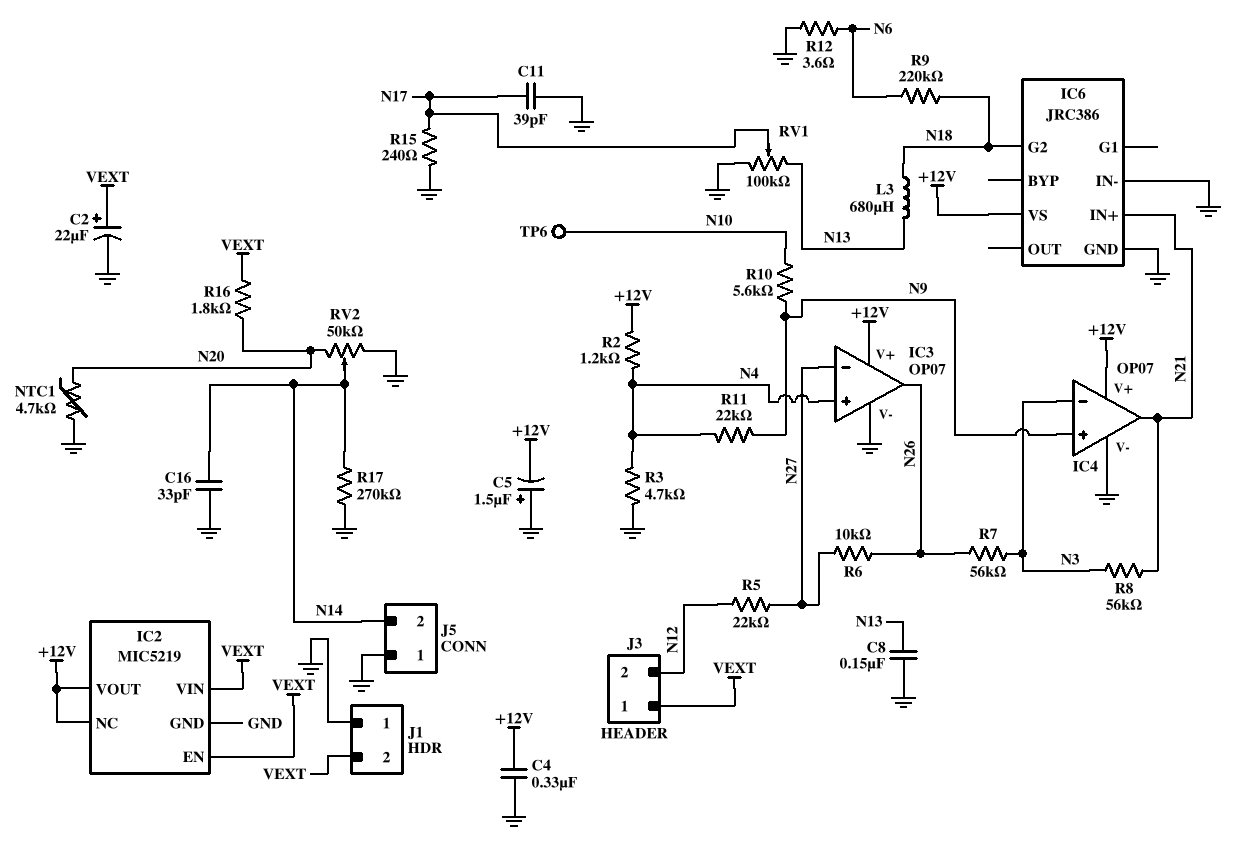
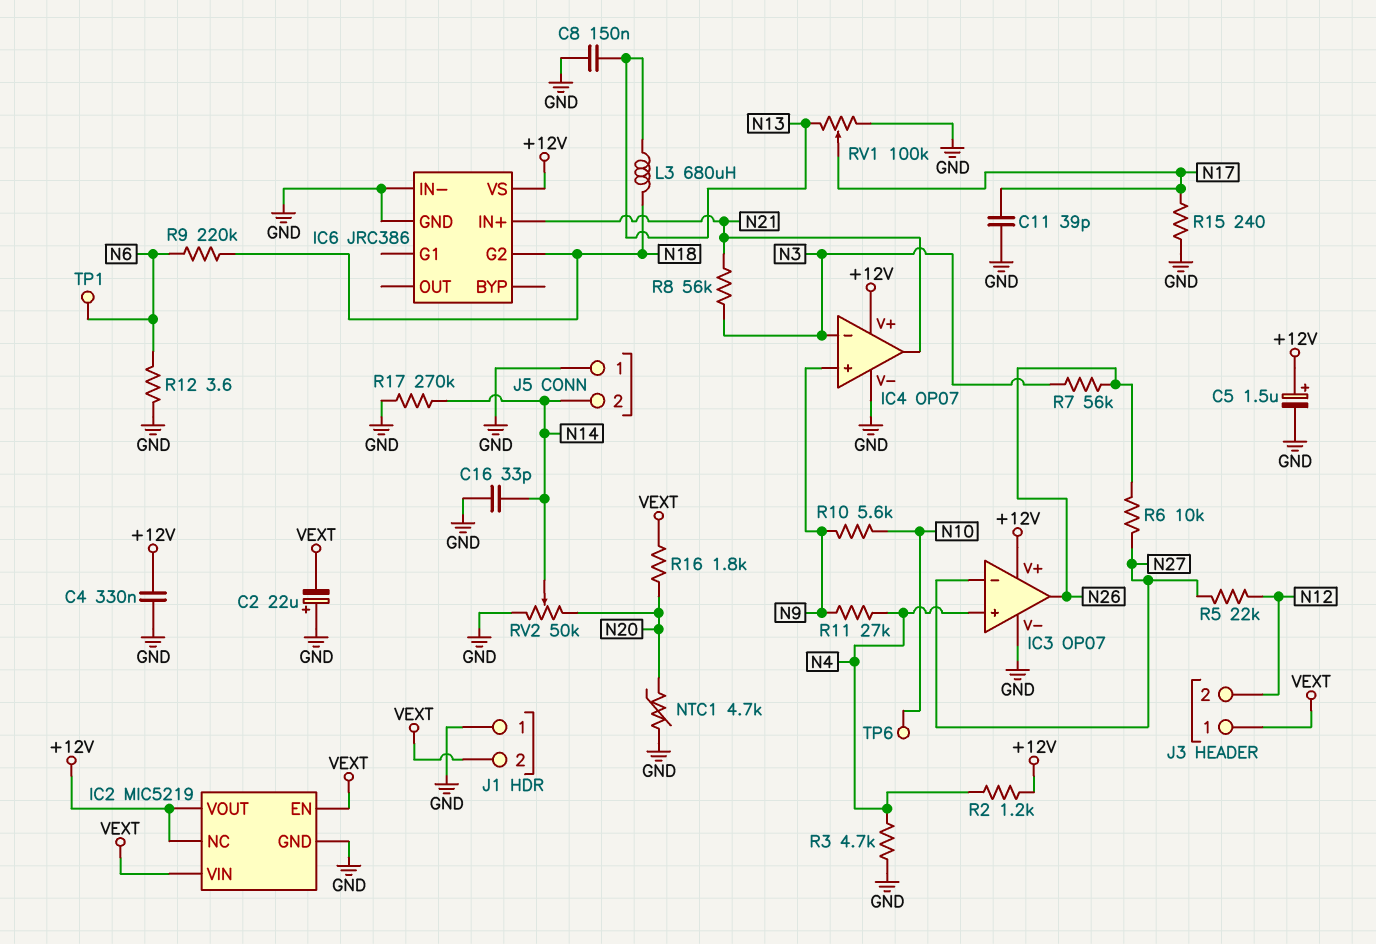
C2: 22uF (plus VEXT, minus GND) -> 22uF (plus GND, minus VEXT)
C5: 1.5uF (plus GND, minus +12V) -> 1.5uF (plus +12V, minus GND)
R11: 22k (N4, N9) -> 27k (N4, N9)
TP1: none -> test point (N6)

